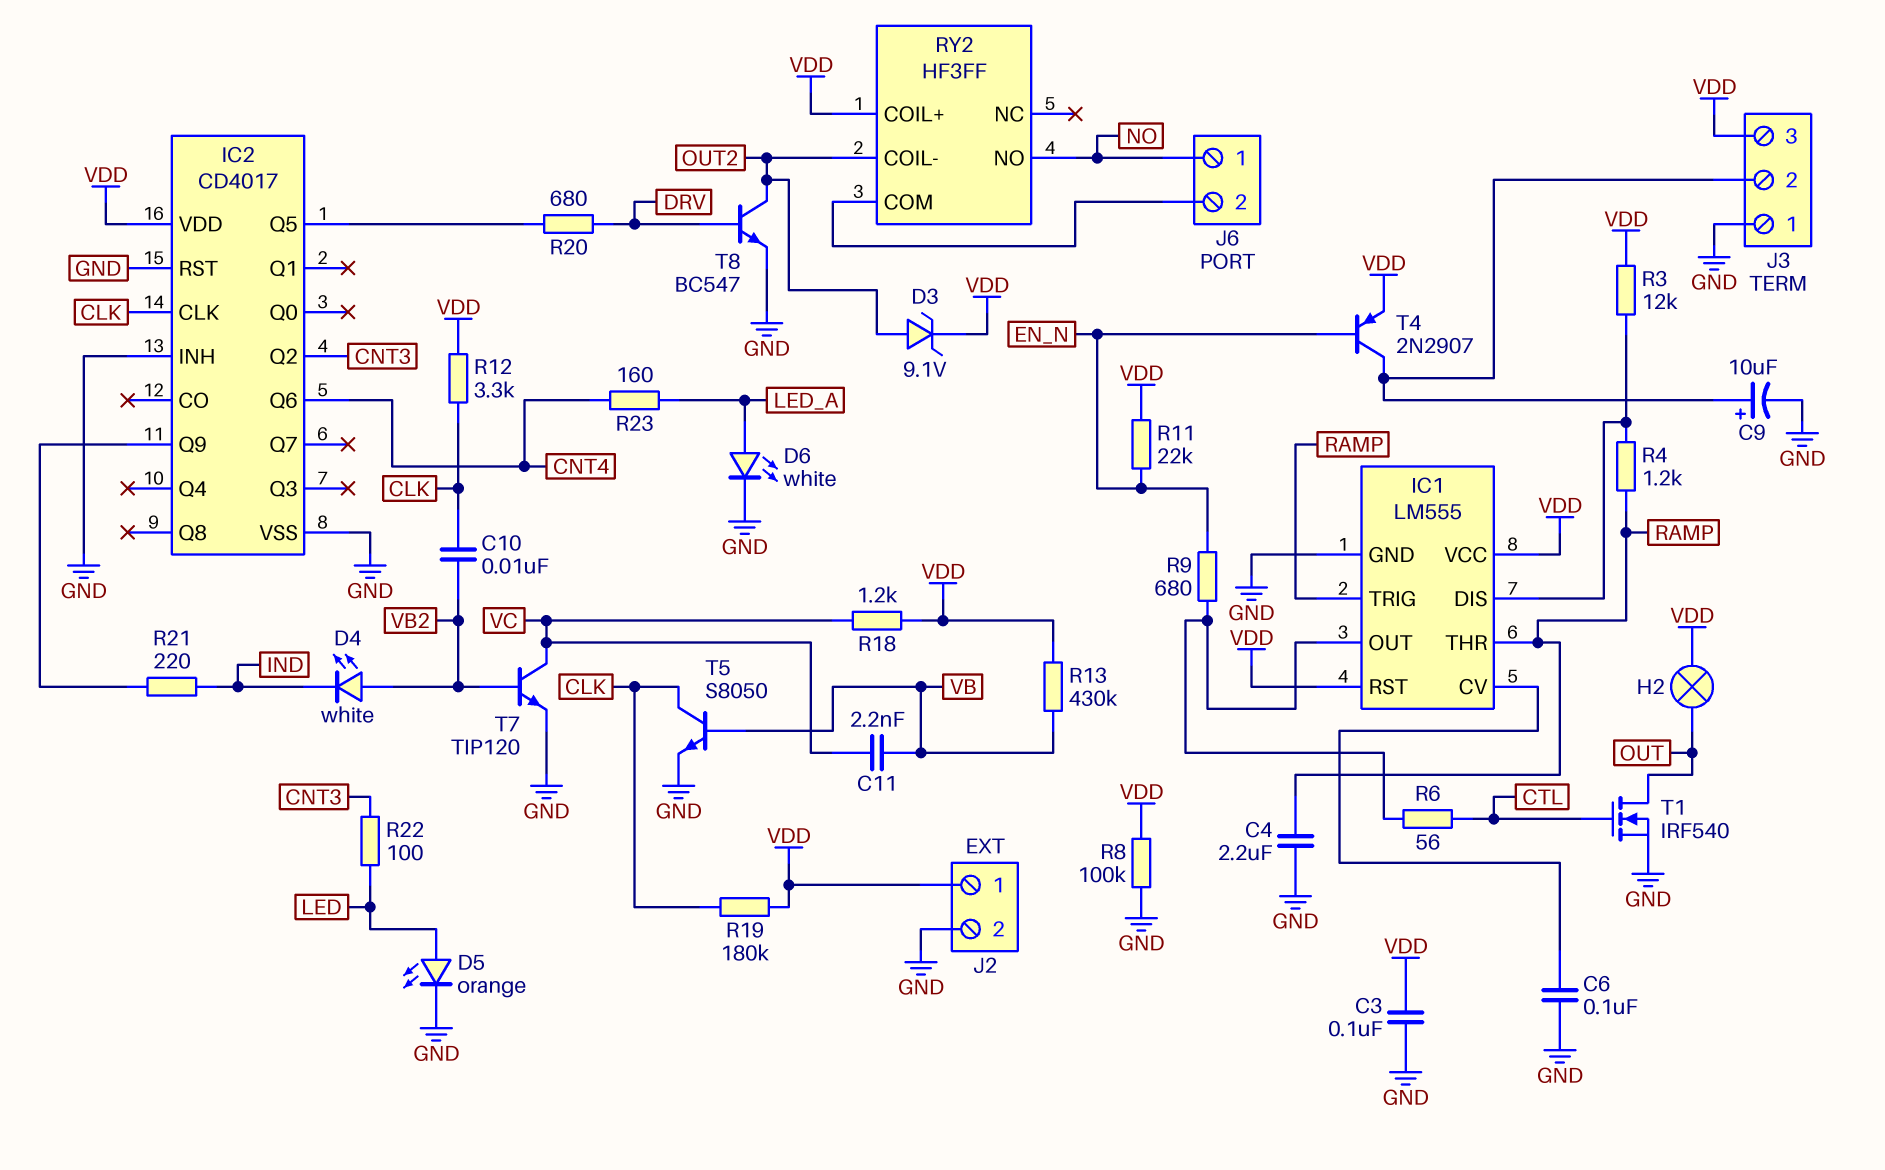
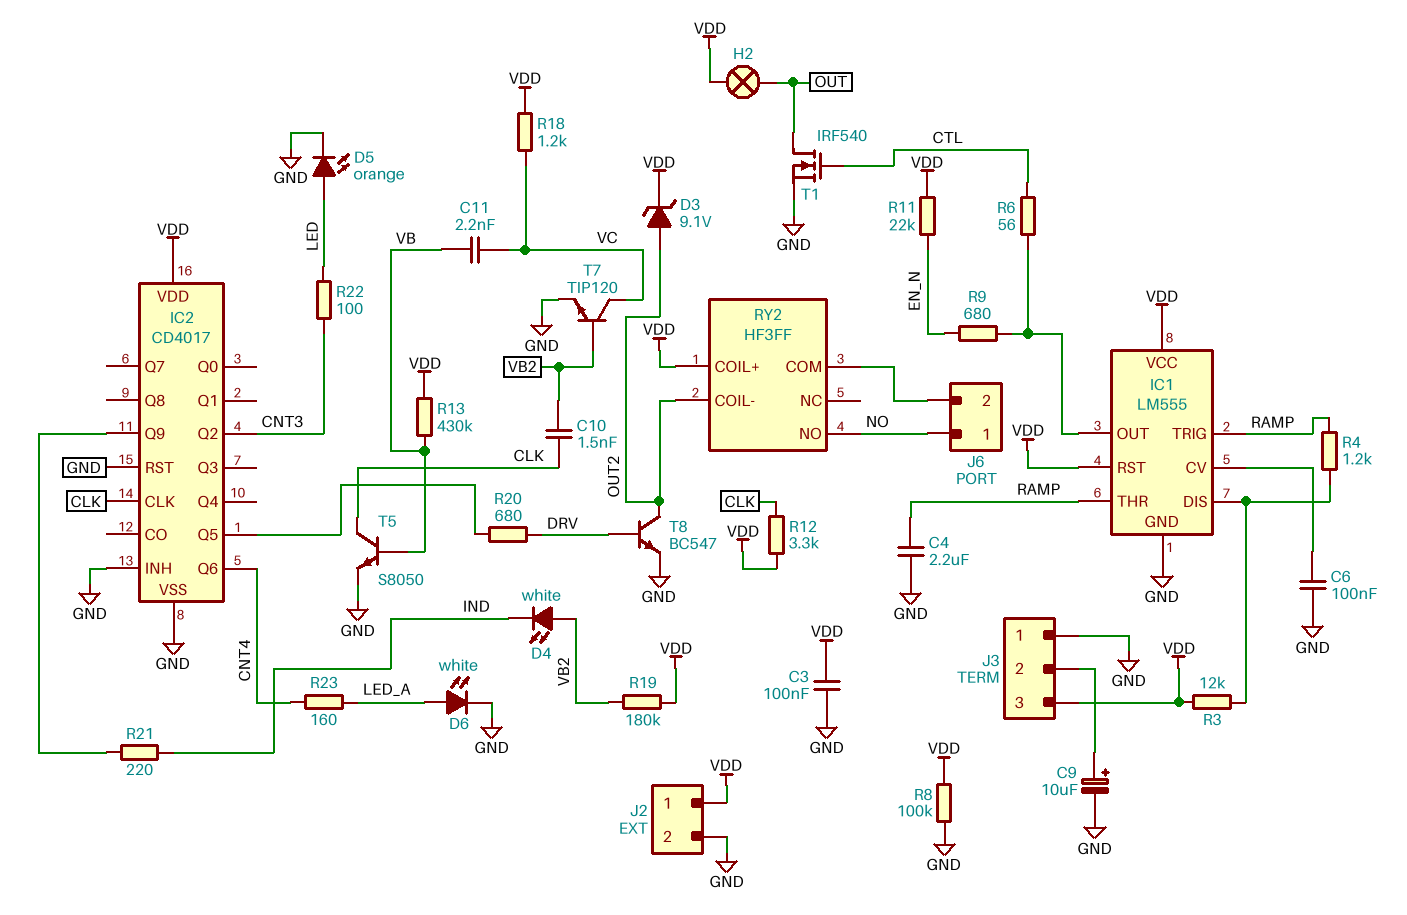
C10: 10nF (CLK, VB2) -> 1.5nF (CLK, VB2)
R19: 180k (CLK, VDD) -> 180k (VB2, VDD)
T4: PNP 2N2907 (B EN_N, C J3/2, E VDD) -> none

